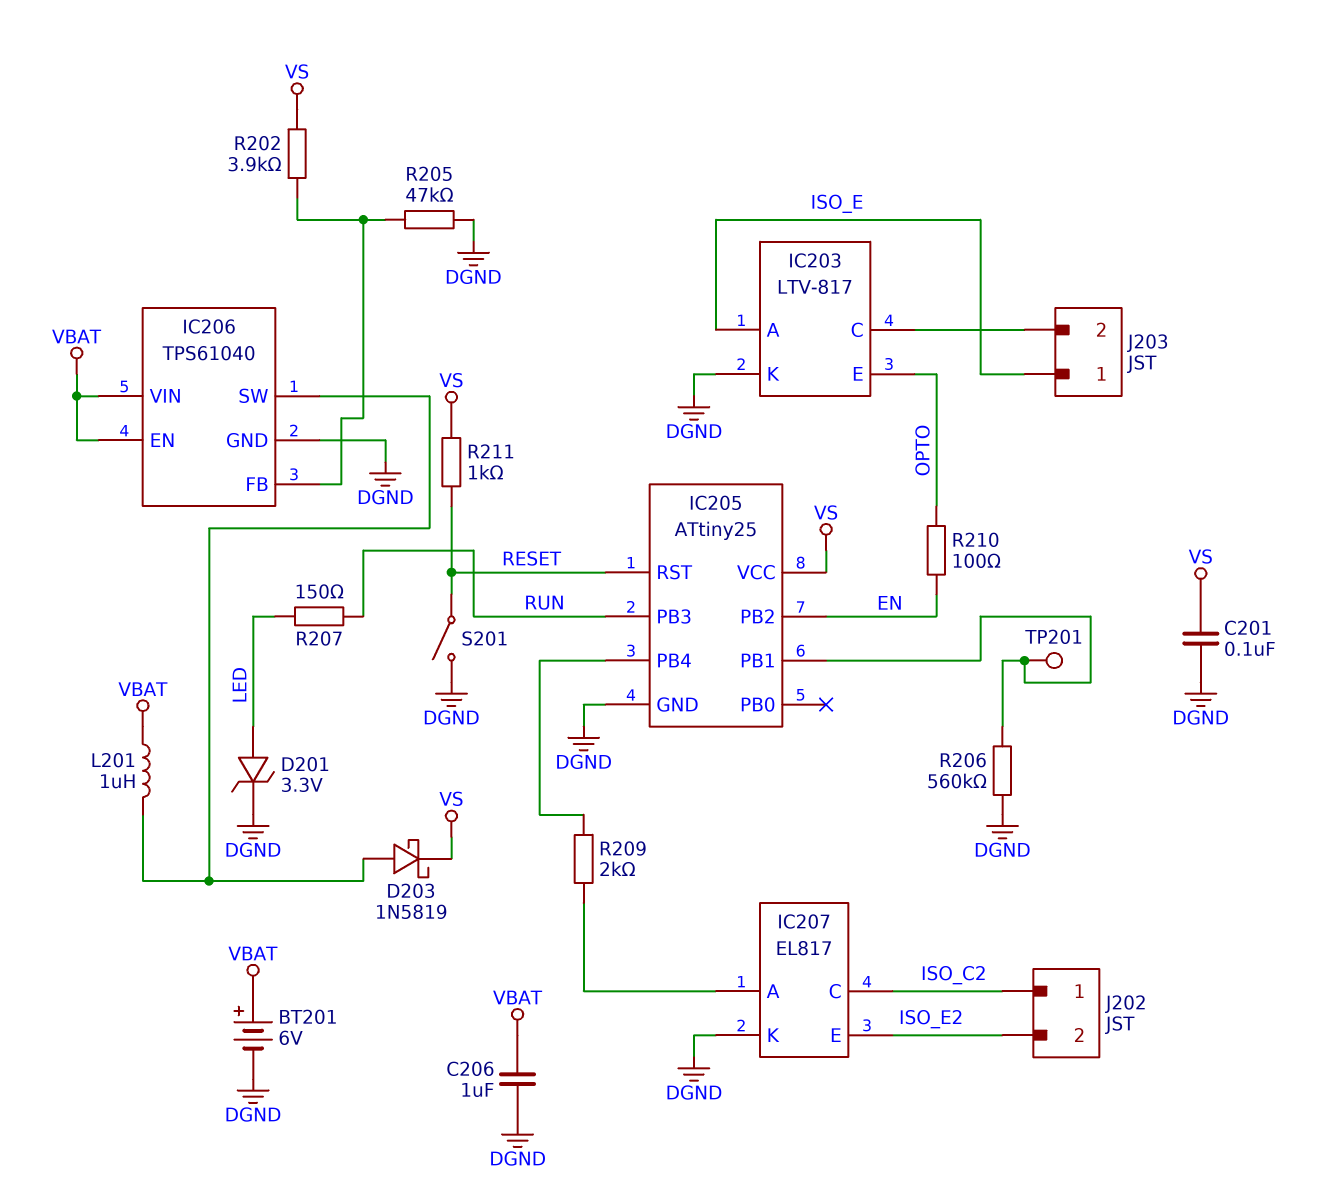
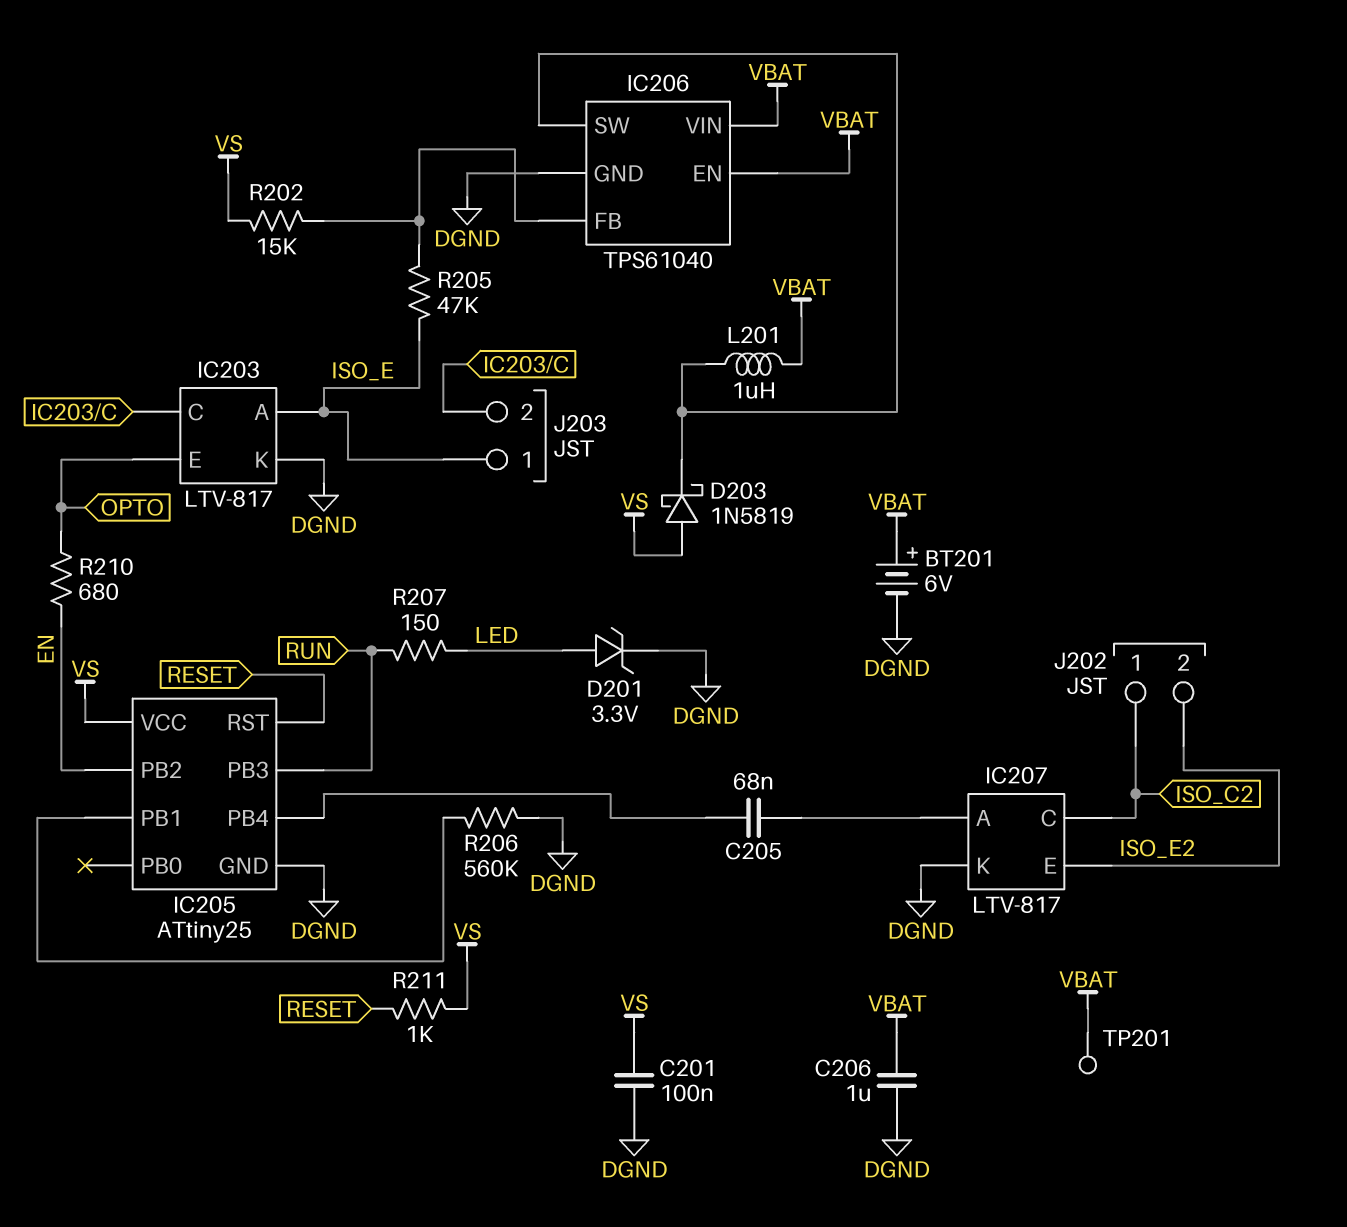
C205: none -> 68nF (IC205/PB4, IC207/A)
D203: schottky 1N5819 (A IC206/SW, K VS) -> schottky 1N5819 (A VS, K IC206/SW)
IC207: EL817 -> LTV-817
R202: 3.9k (IC206/FB, VS) -> 15k (IC206/FB, VS)
R205: 47k (DGND, IC206/FB) -> 47k (IC206/FB, ISO_E)
R209: 2k (IC205/PB4, IC207/A) -> none
R210: 100 (EN, OPTO) -> 680 (EN, OPTO)
S201: switch (DGND, RESET) -> none
TP201: test point (IC205/PB1) -> test point (VBAT)

